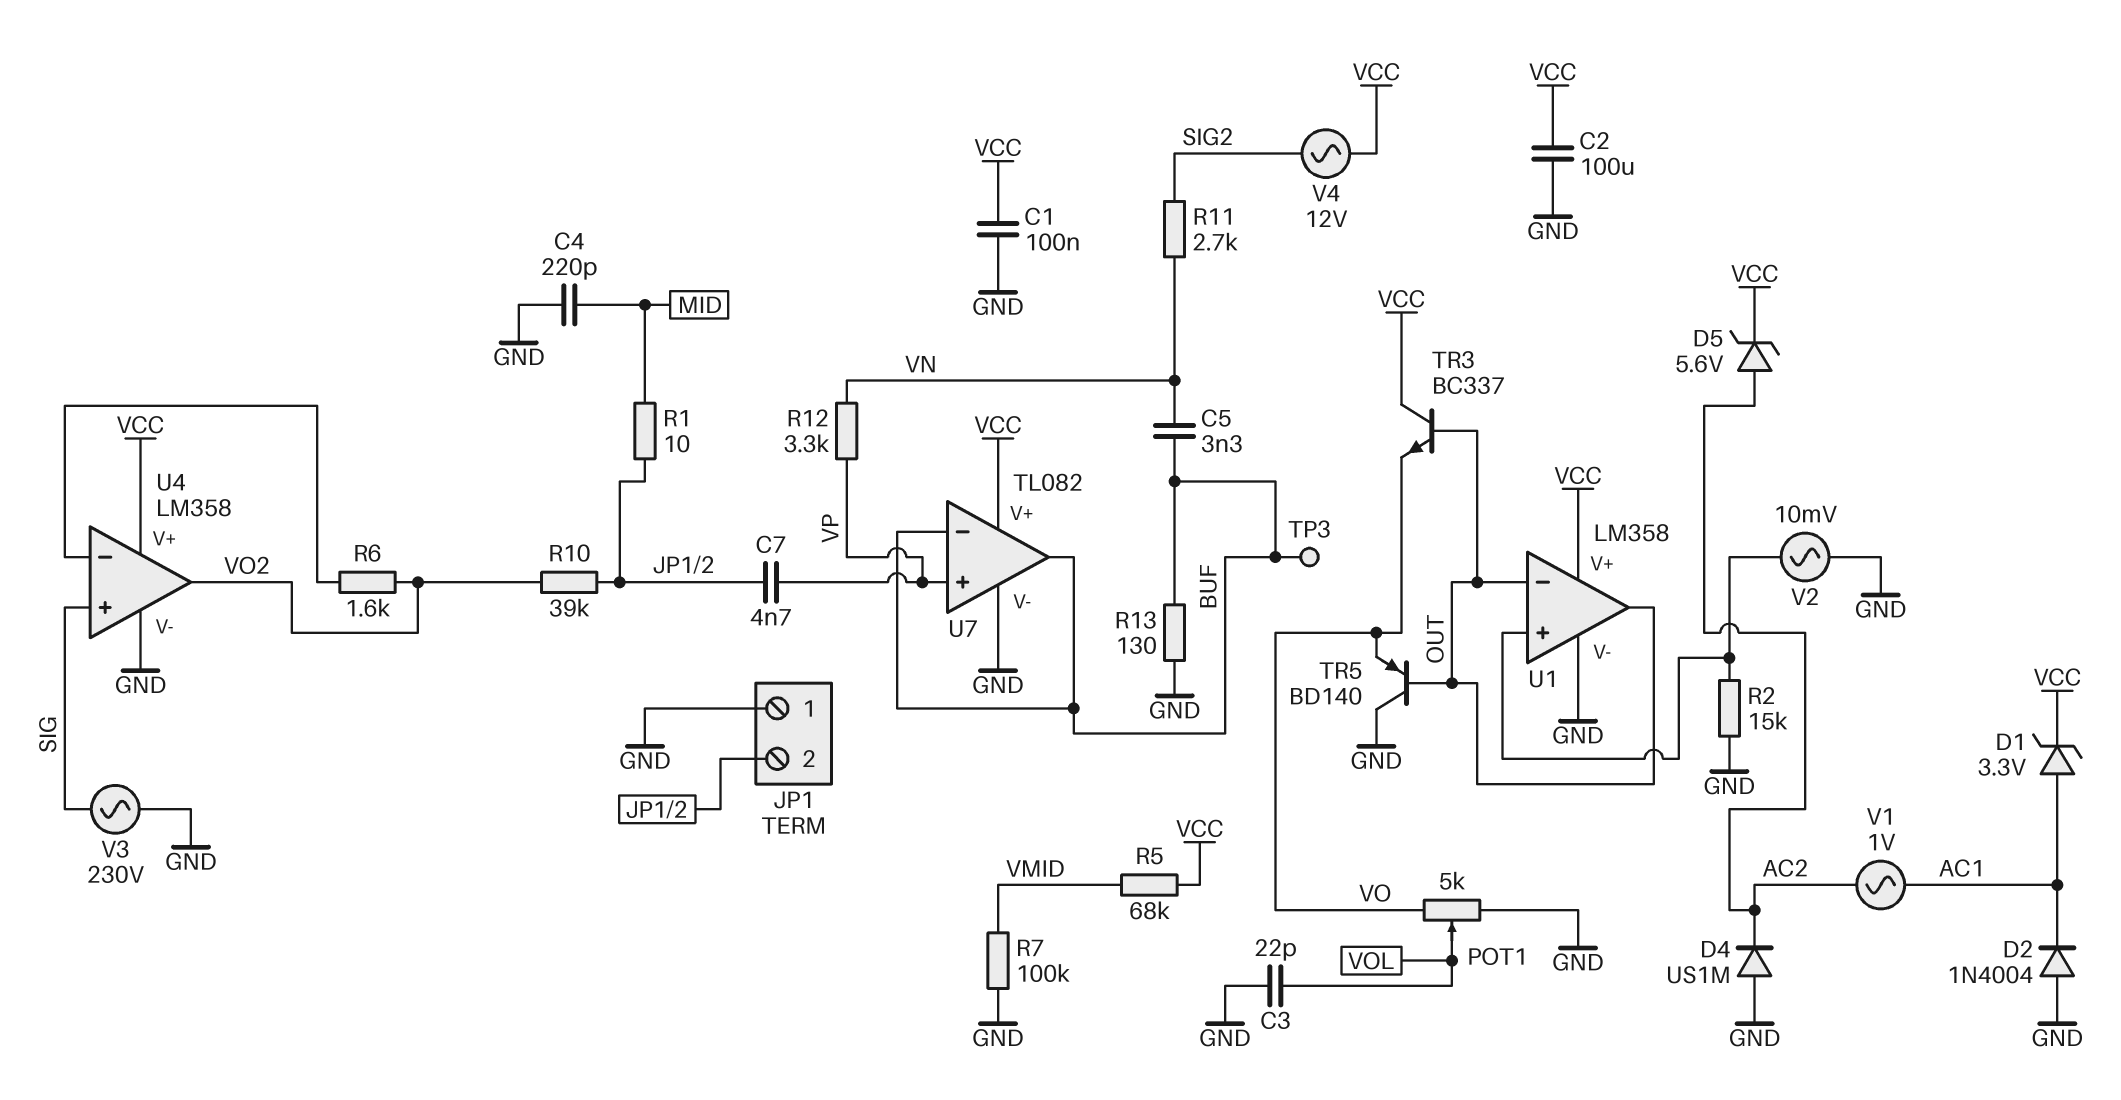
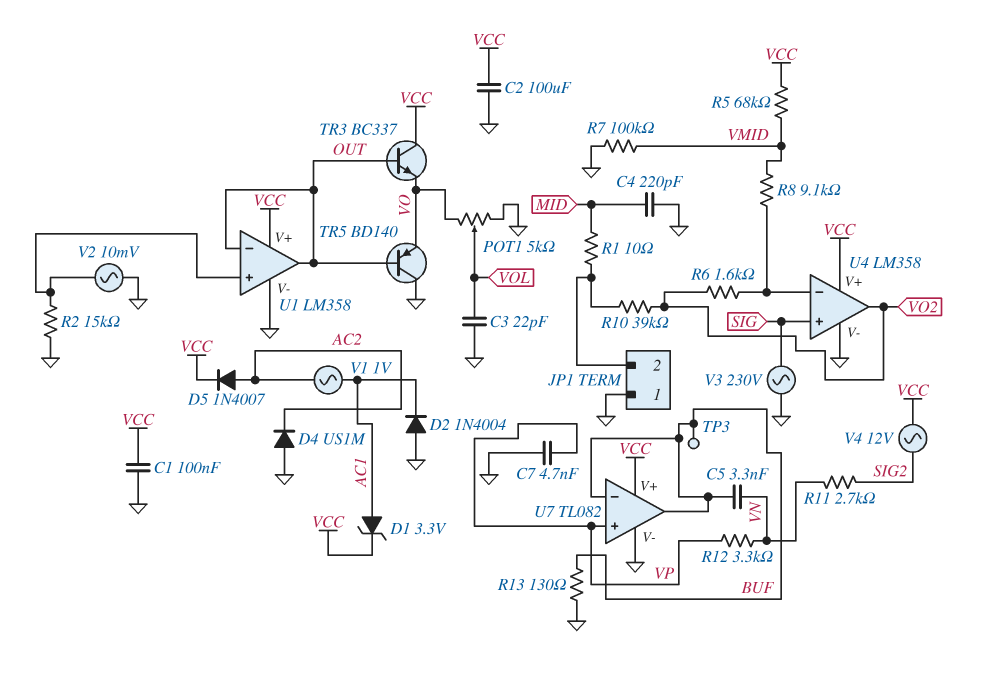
C7: 4.7nF (JP1/2, VP) -> 4.7nF (GND, VP)
D5: zener 5.6V (A AC2, K VCC) -> diode 1N4007 (A AC2, K VCC)
R8: none -> 9.1k (U4/in-, VMID)

